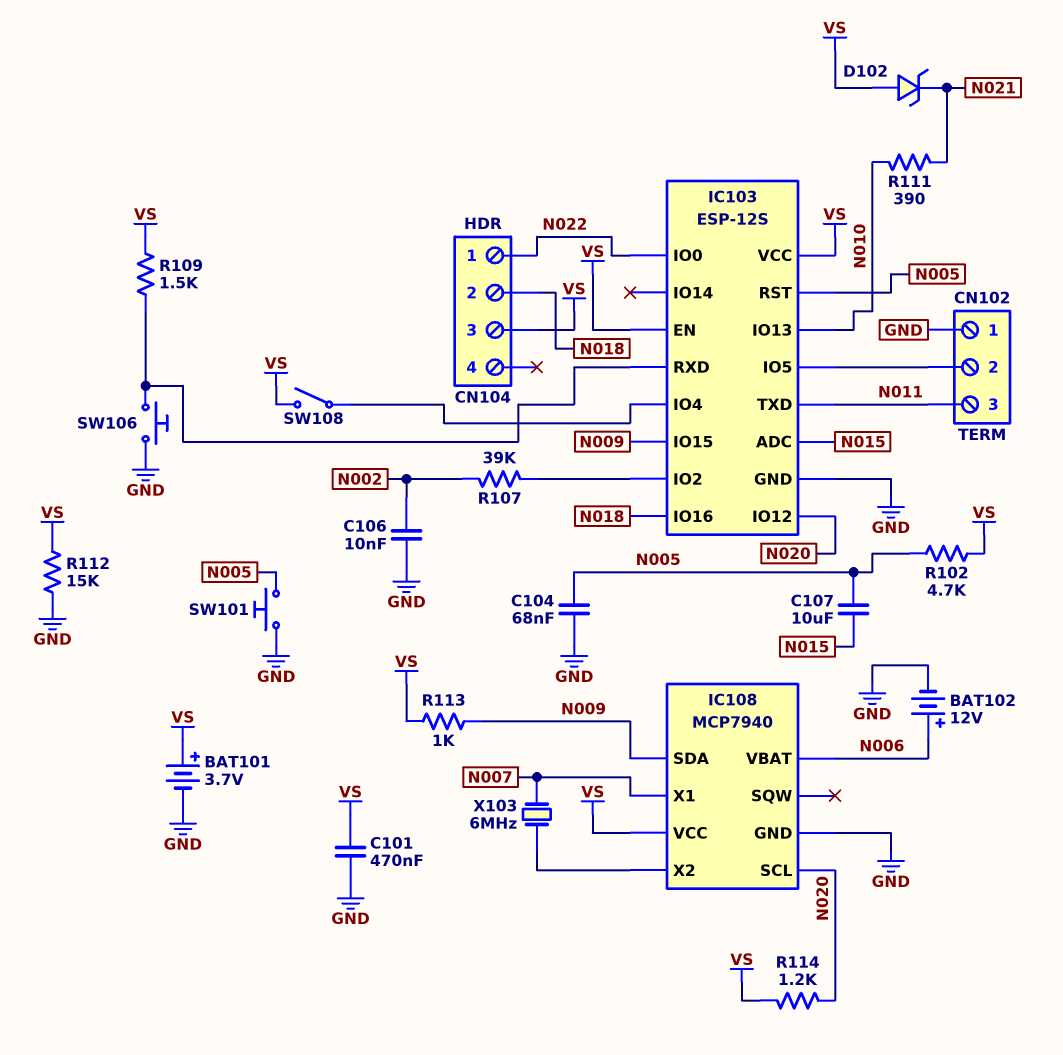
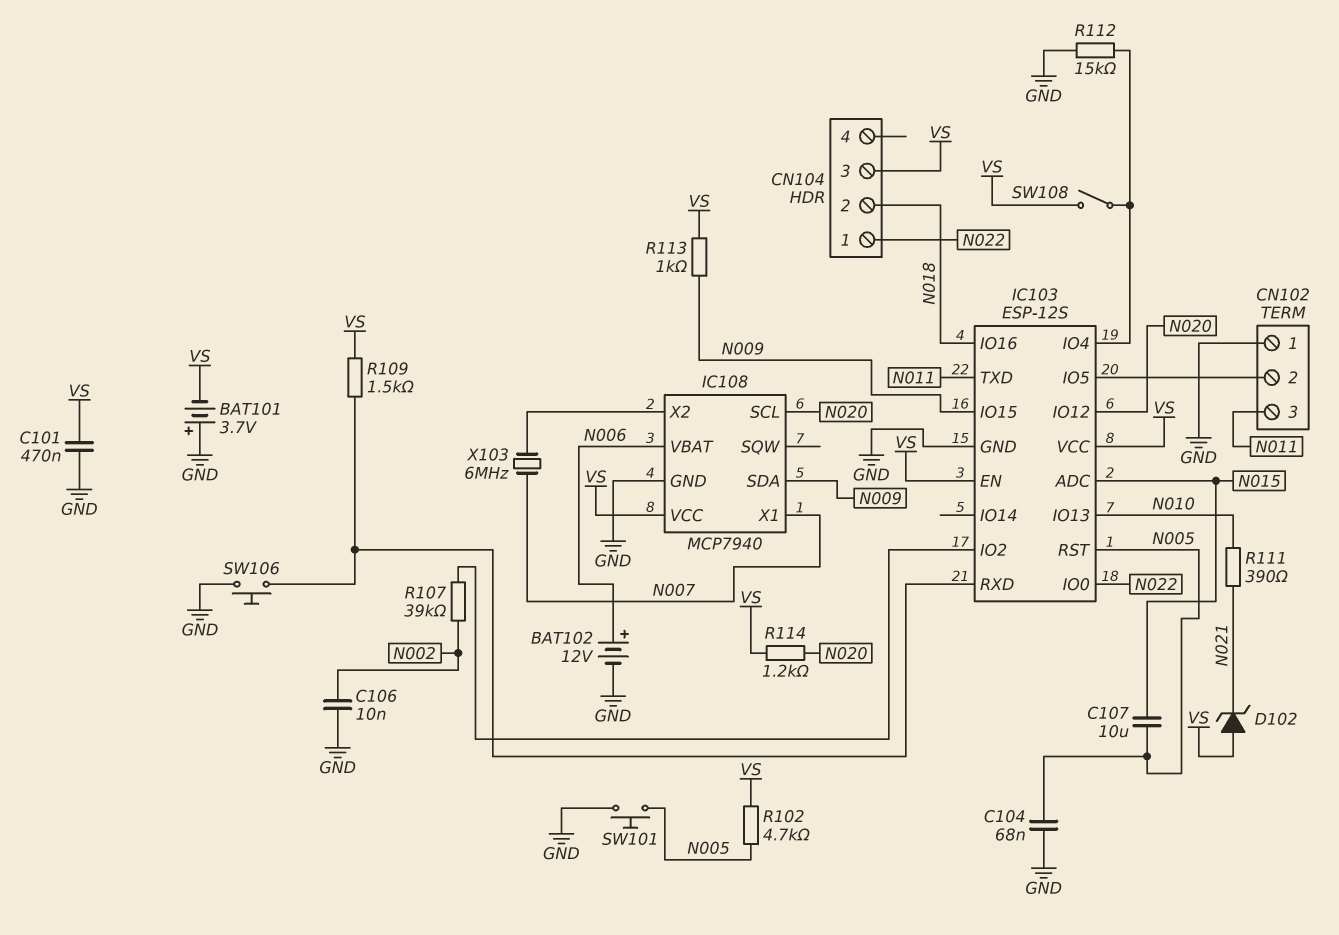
BAT101: 3.7V (plus VS, minus GND) -> 3.7V (plus GND, minus VS)
R112: 15k (GND, VS) -> 15k (GND, IC103/IO4)

